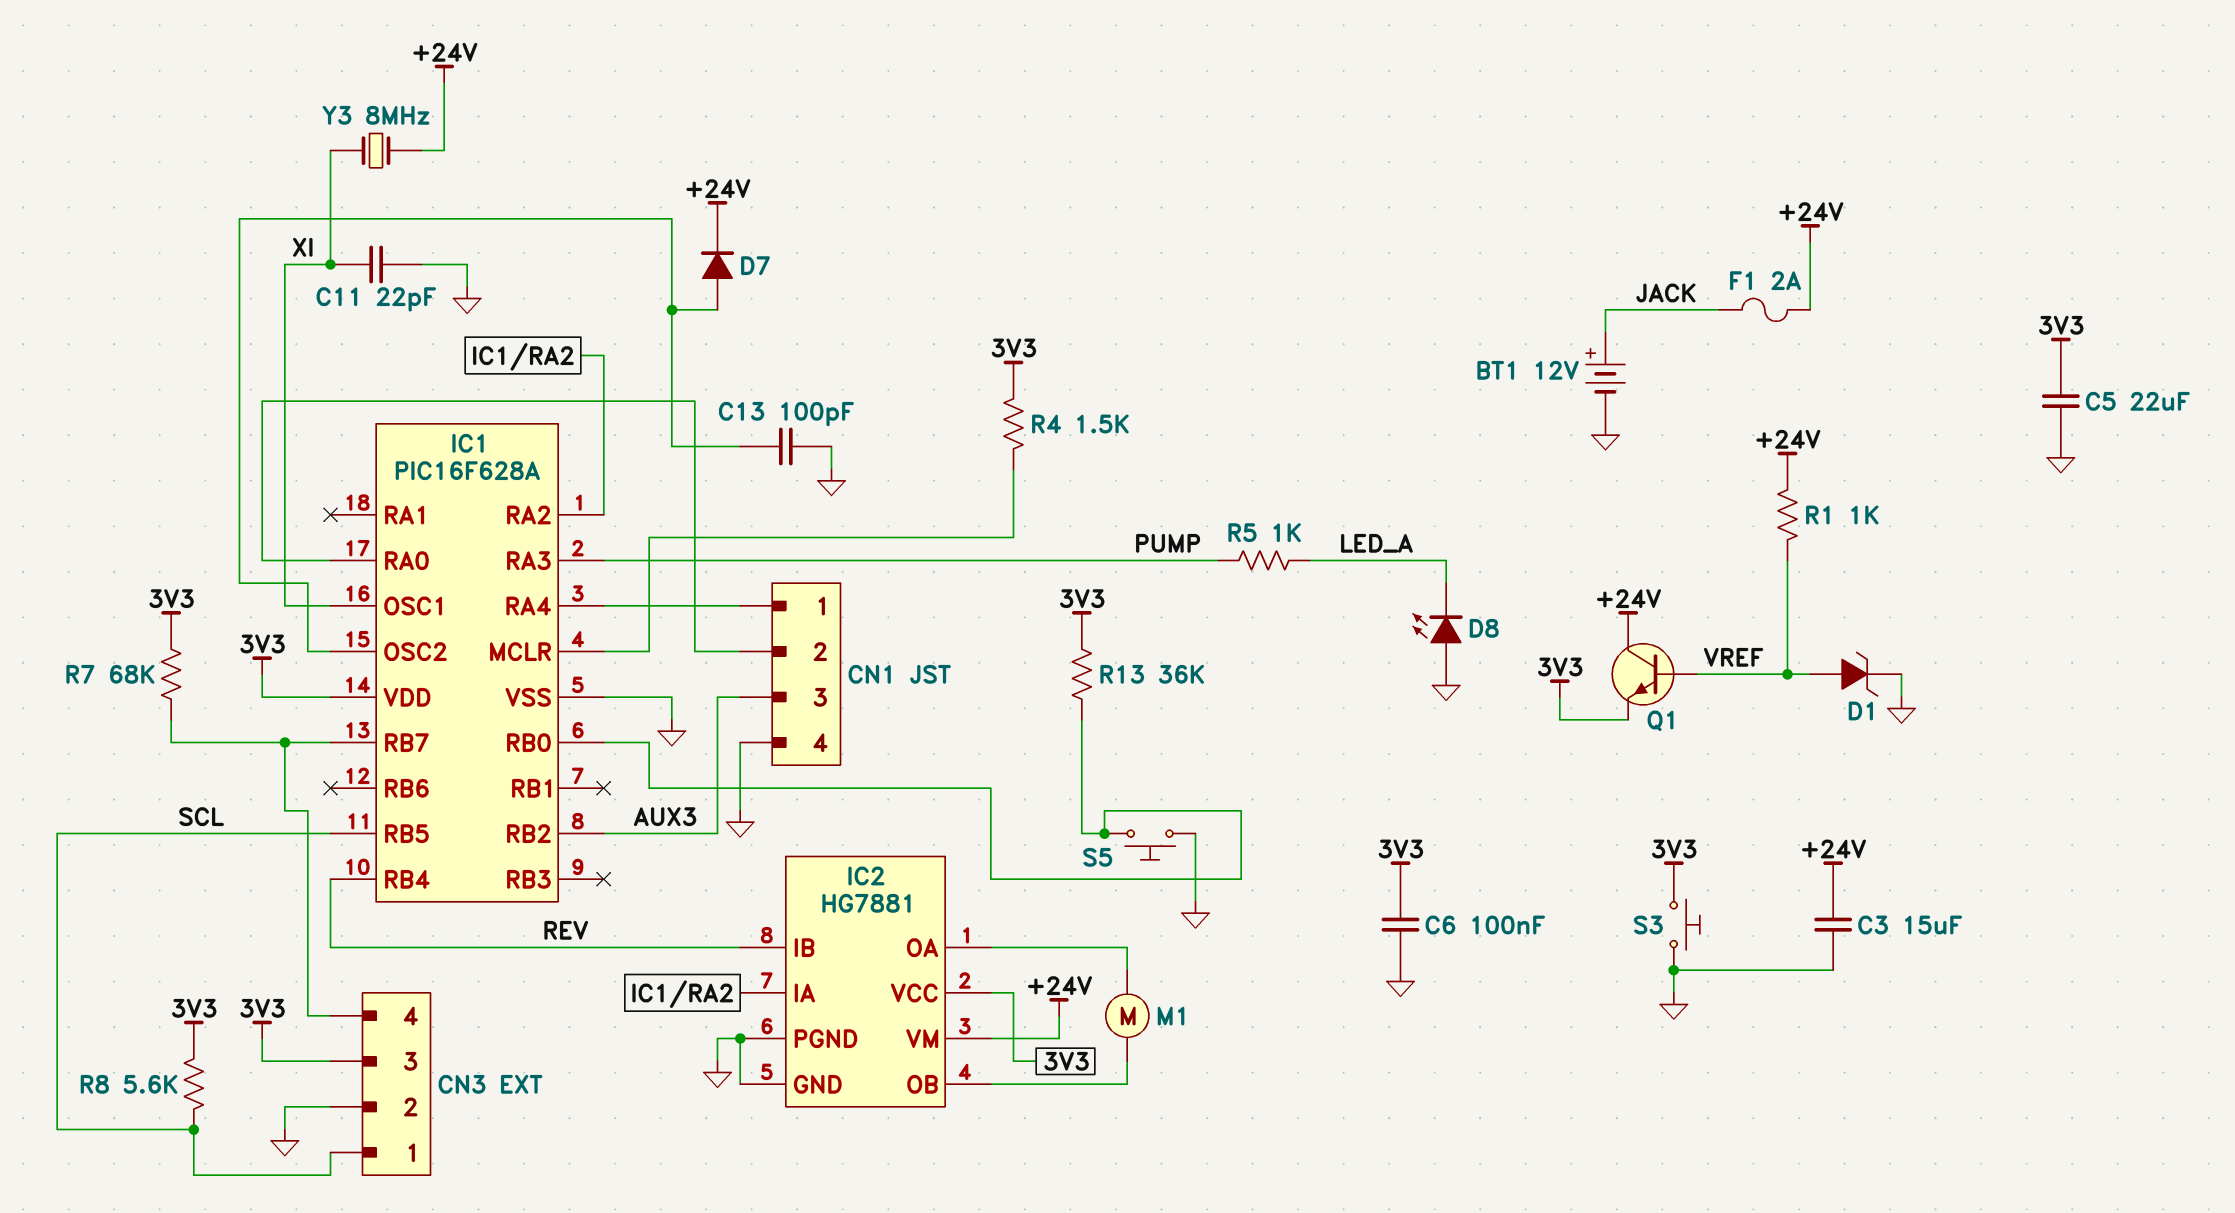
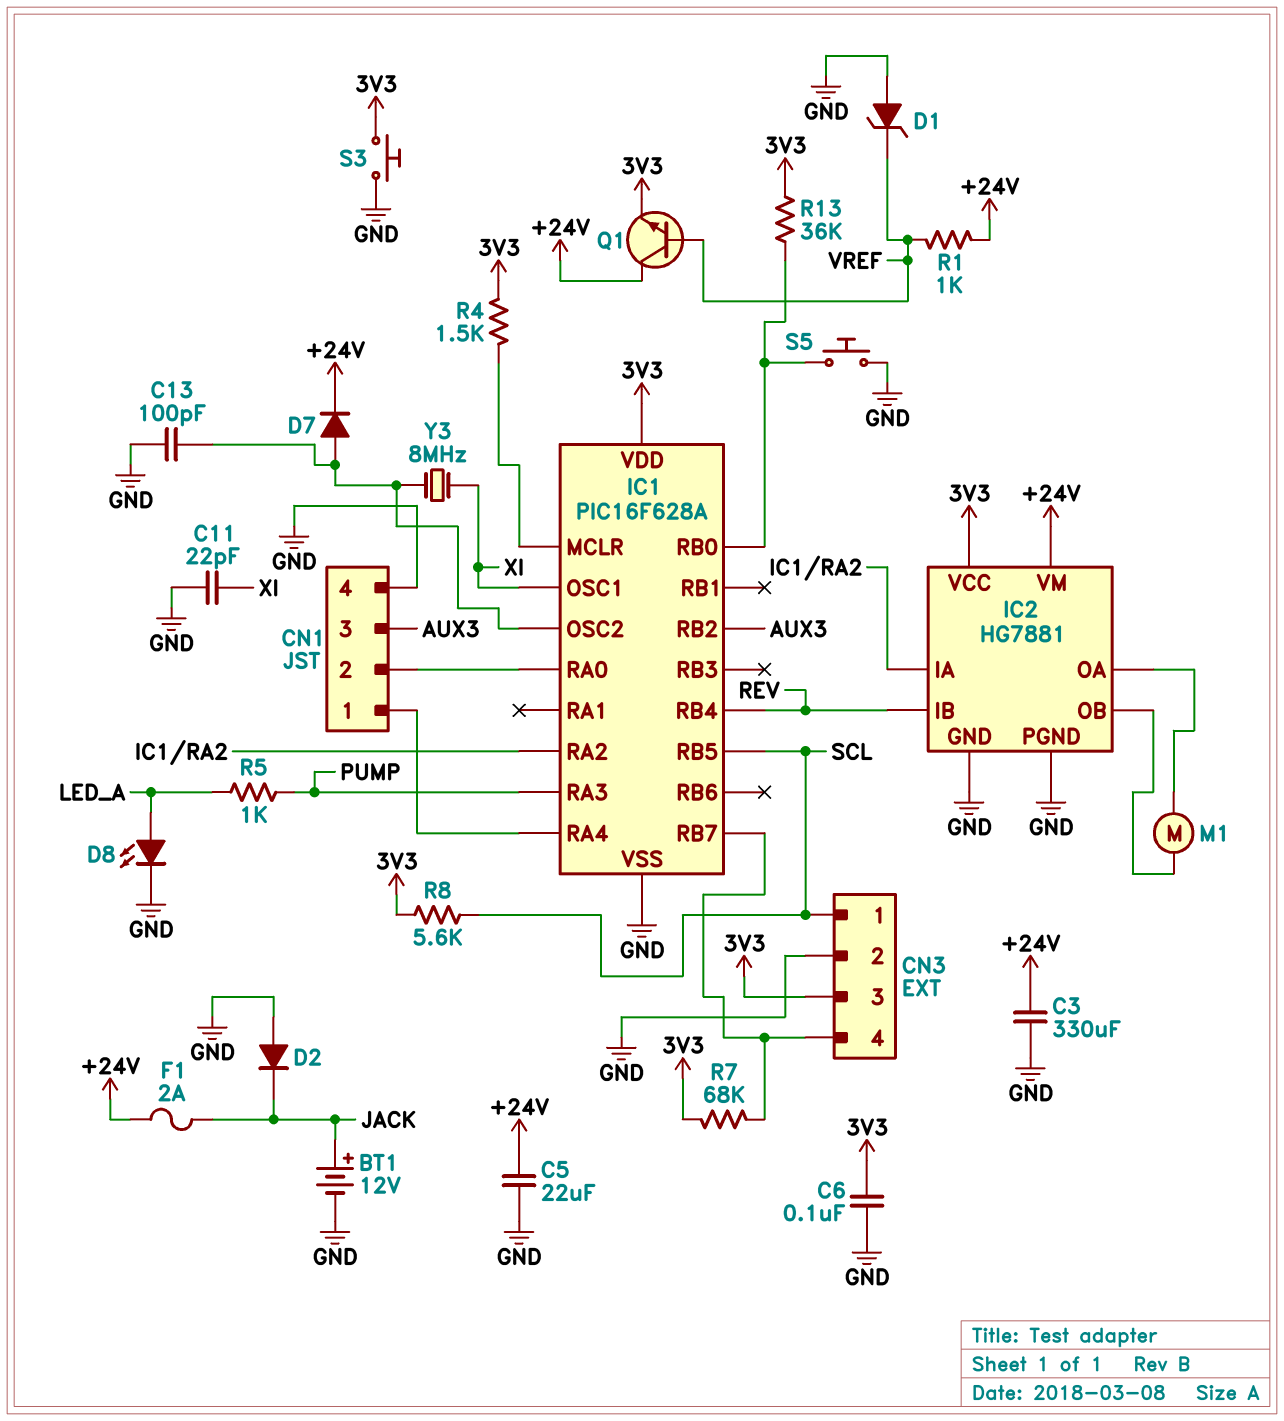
C3: 15uF (+24V, GND) -> 330uF (+24V, GND)
C5: 22uF (3V3, GND) -> 22uF (+24V, GND)
D1: zener (A VREF, K GND) -> zener (A GND, K VREF)
D2: none -> diode (A GND, K JACK)
D8: LED (A GND, K LED_A) -> LED (A LED_A, K GND)
Y3: 8MHz (+24V, XI) -> 8MHz (IC1/OSC2, XI)

